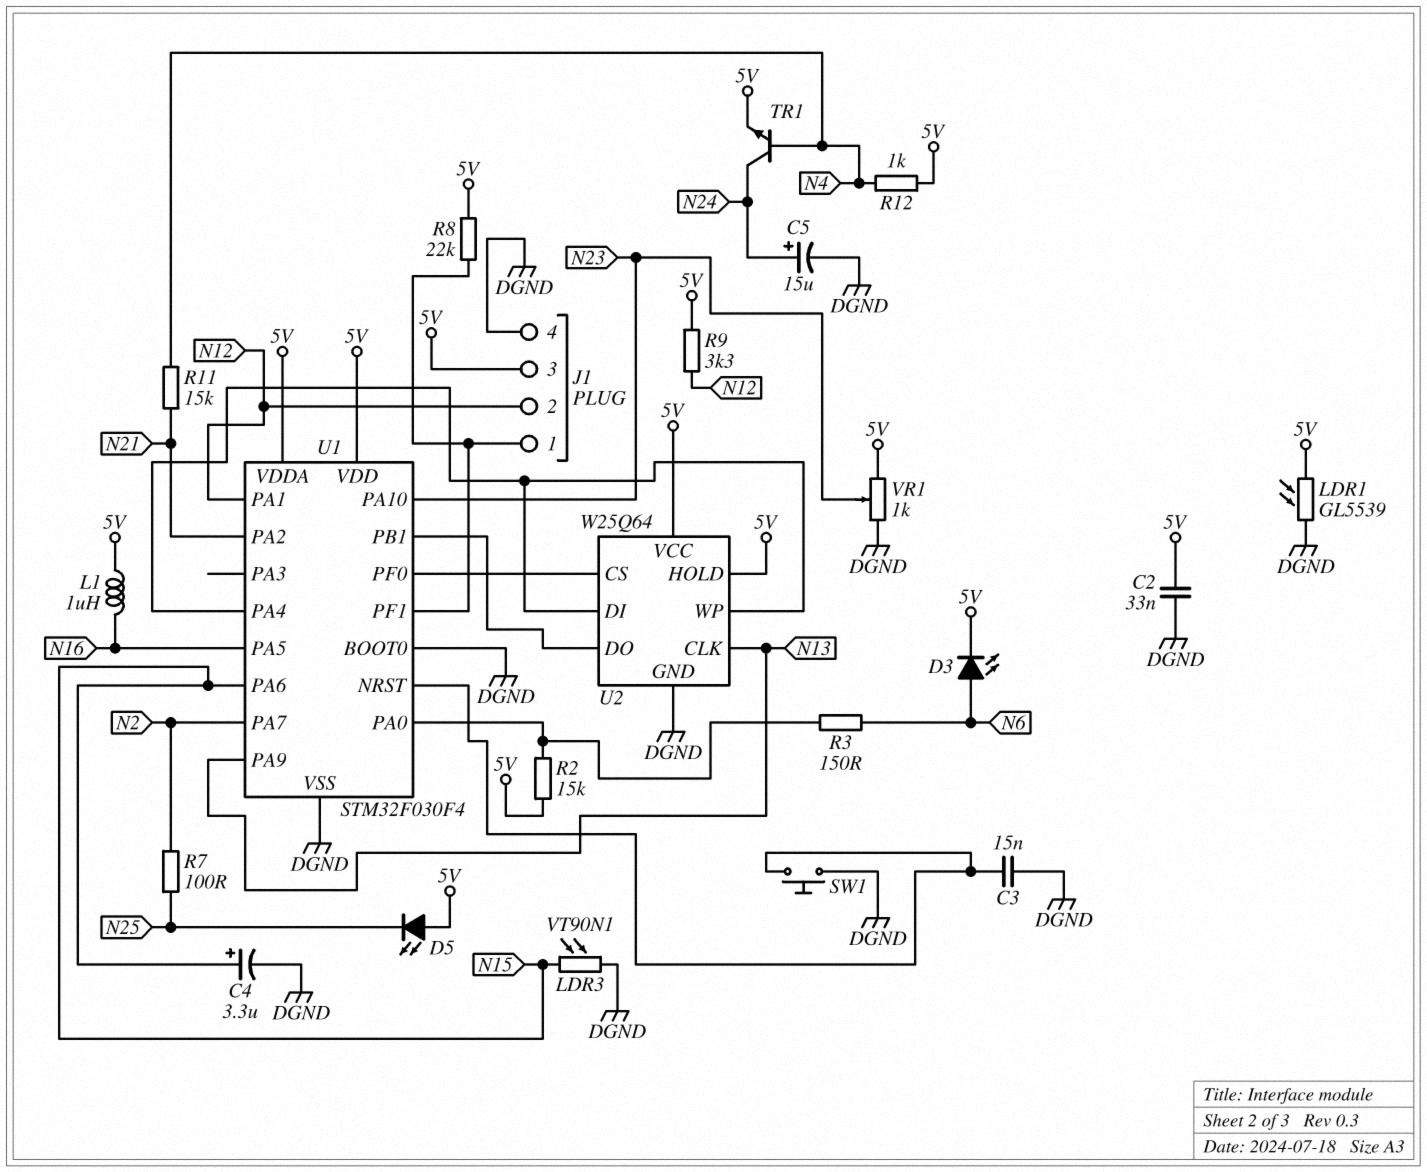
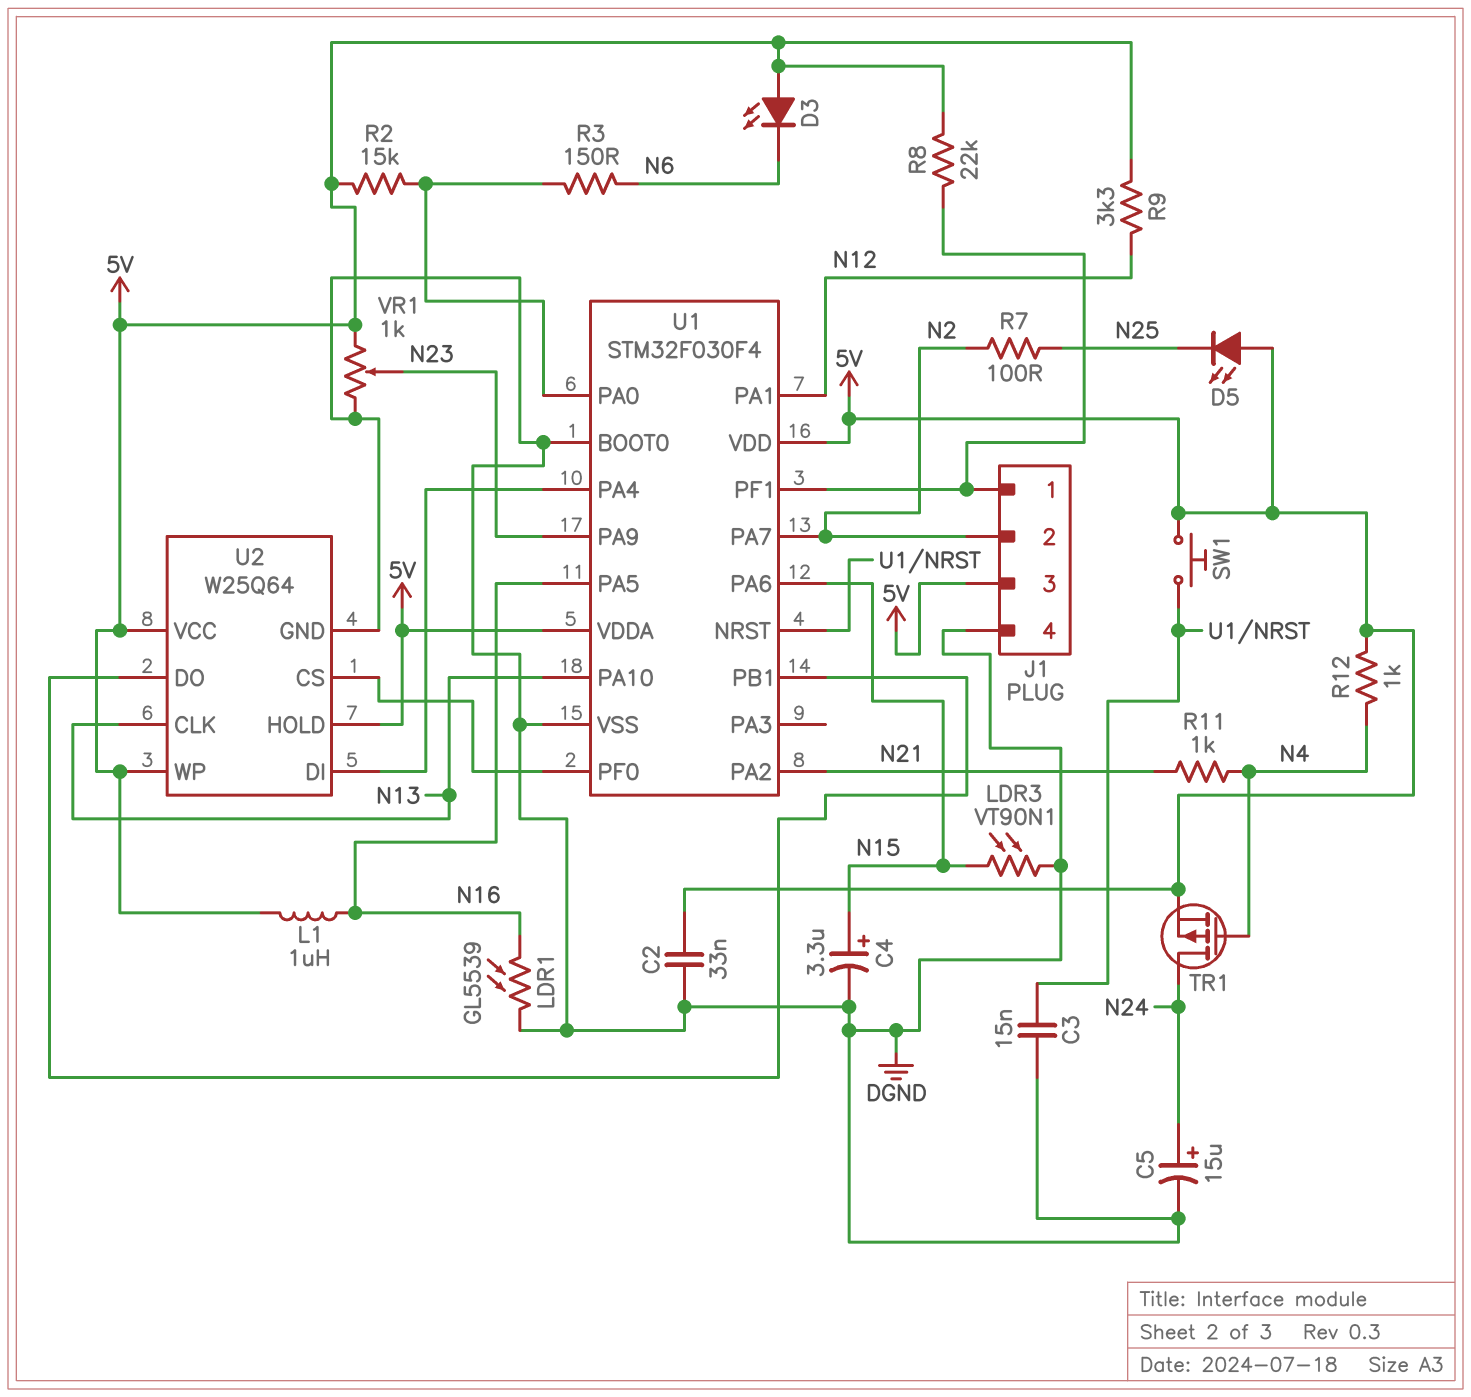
D3: LED (A N6, K 5V) -> LED (A 5V, K N6)
J1 pin 2: N12 -> N2
LDR1: GL5539 (5V, DGND) -> GL5539 (DGND, N16)
R11: 15k (N4, N21) -> 1k (N4, N21)
SW1: button (DGND, U1/NRST) -> button (5V, U1/NRST)
TR1: NPN (B N4, C N24, E 5V) -> PMOS (G N4, D N24, S 5V)
U1 pin PA9: N13 -> N23
U1 pin PA10: N23 -> N13
U2 pin WP: U1/PA4 -> 5V

